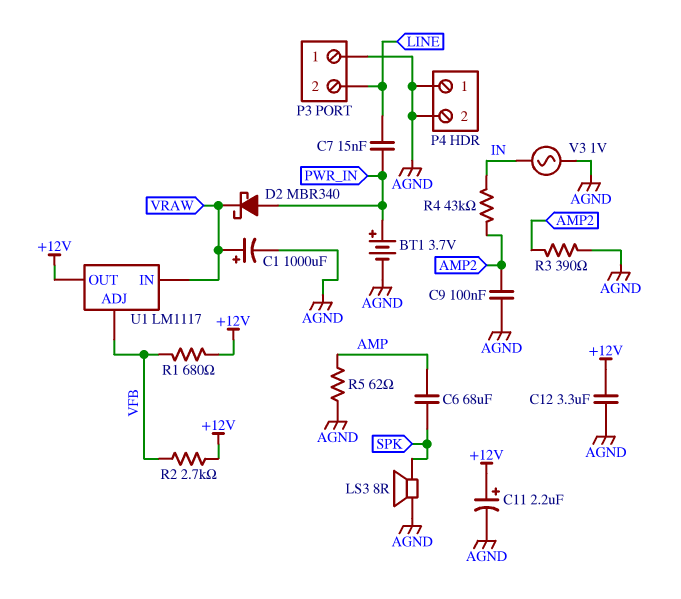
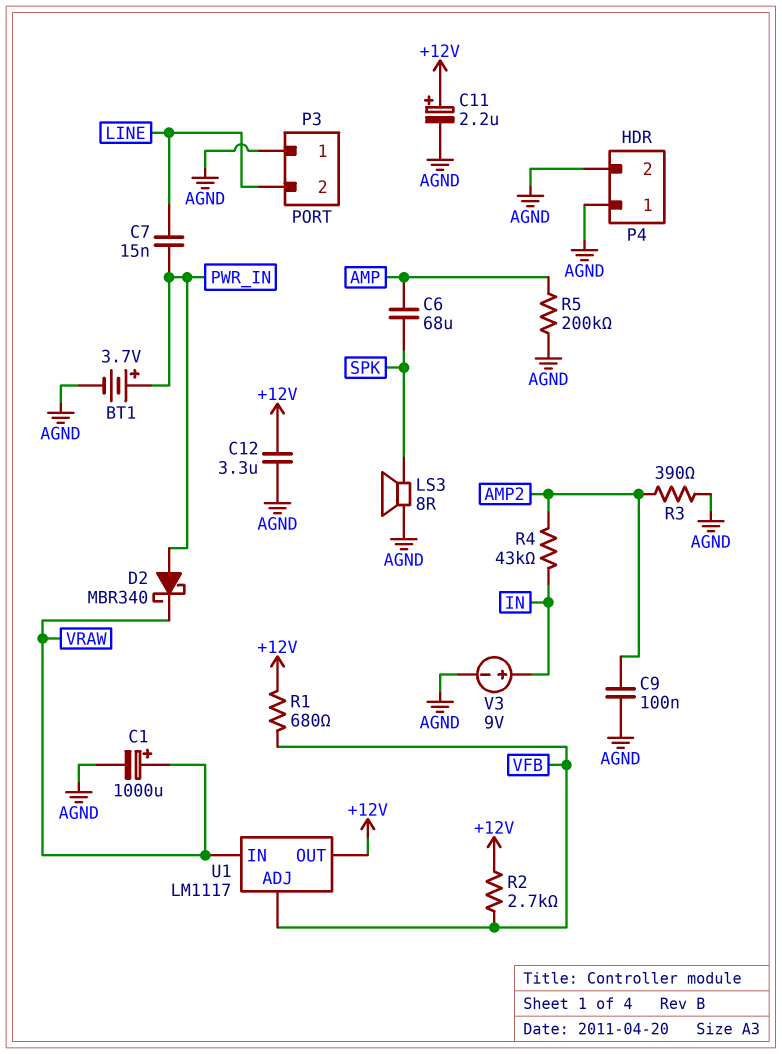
R5: 62 (AGND, AMP) -> 200k (AGND, AMP)
V3: AC 1V (AGND, IN) -> 9V (plus IN, minus AGND)

